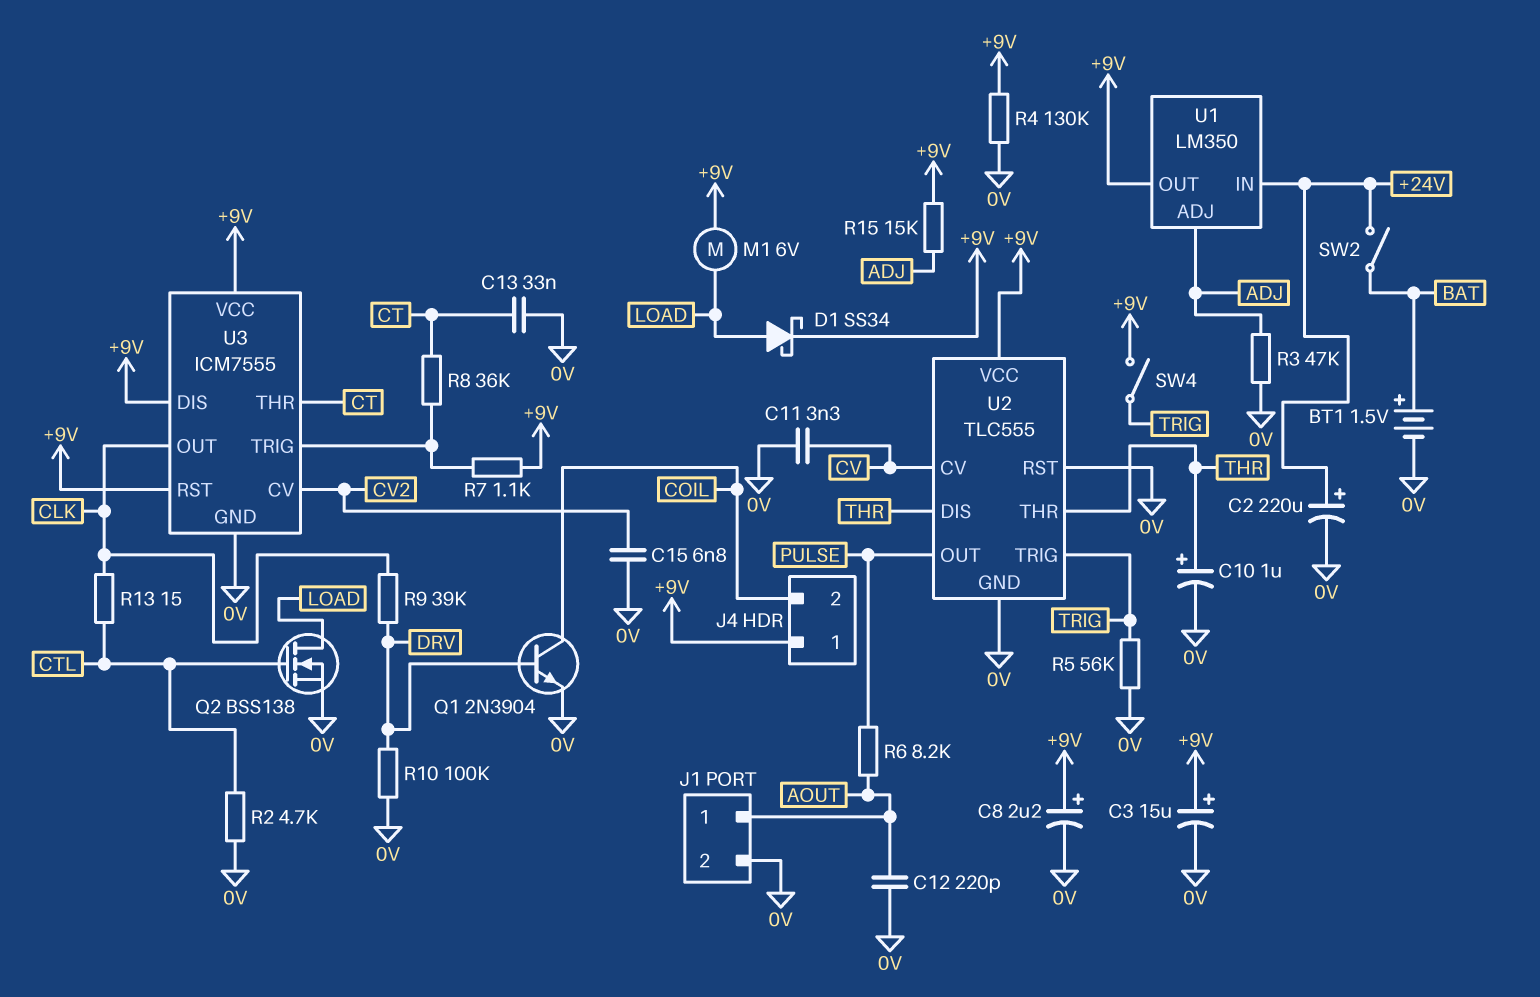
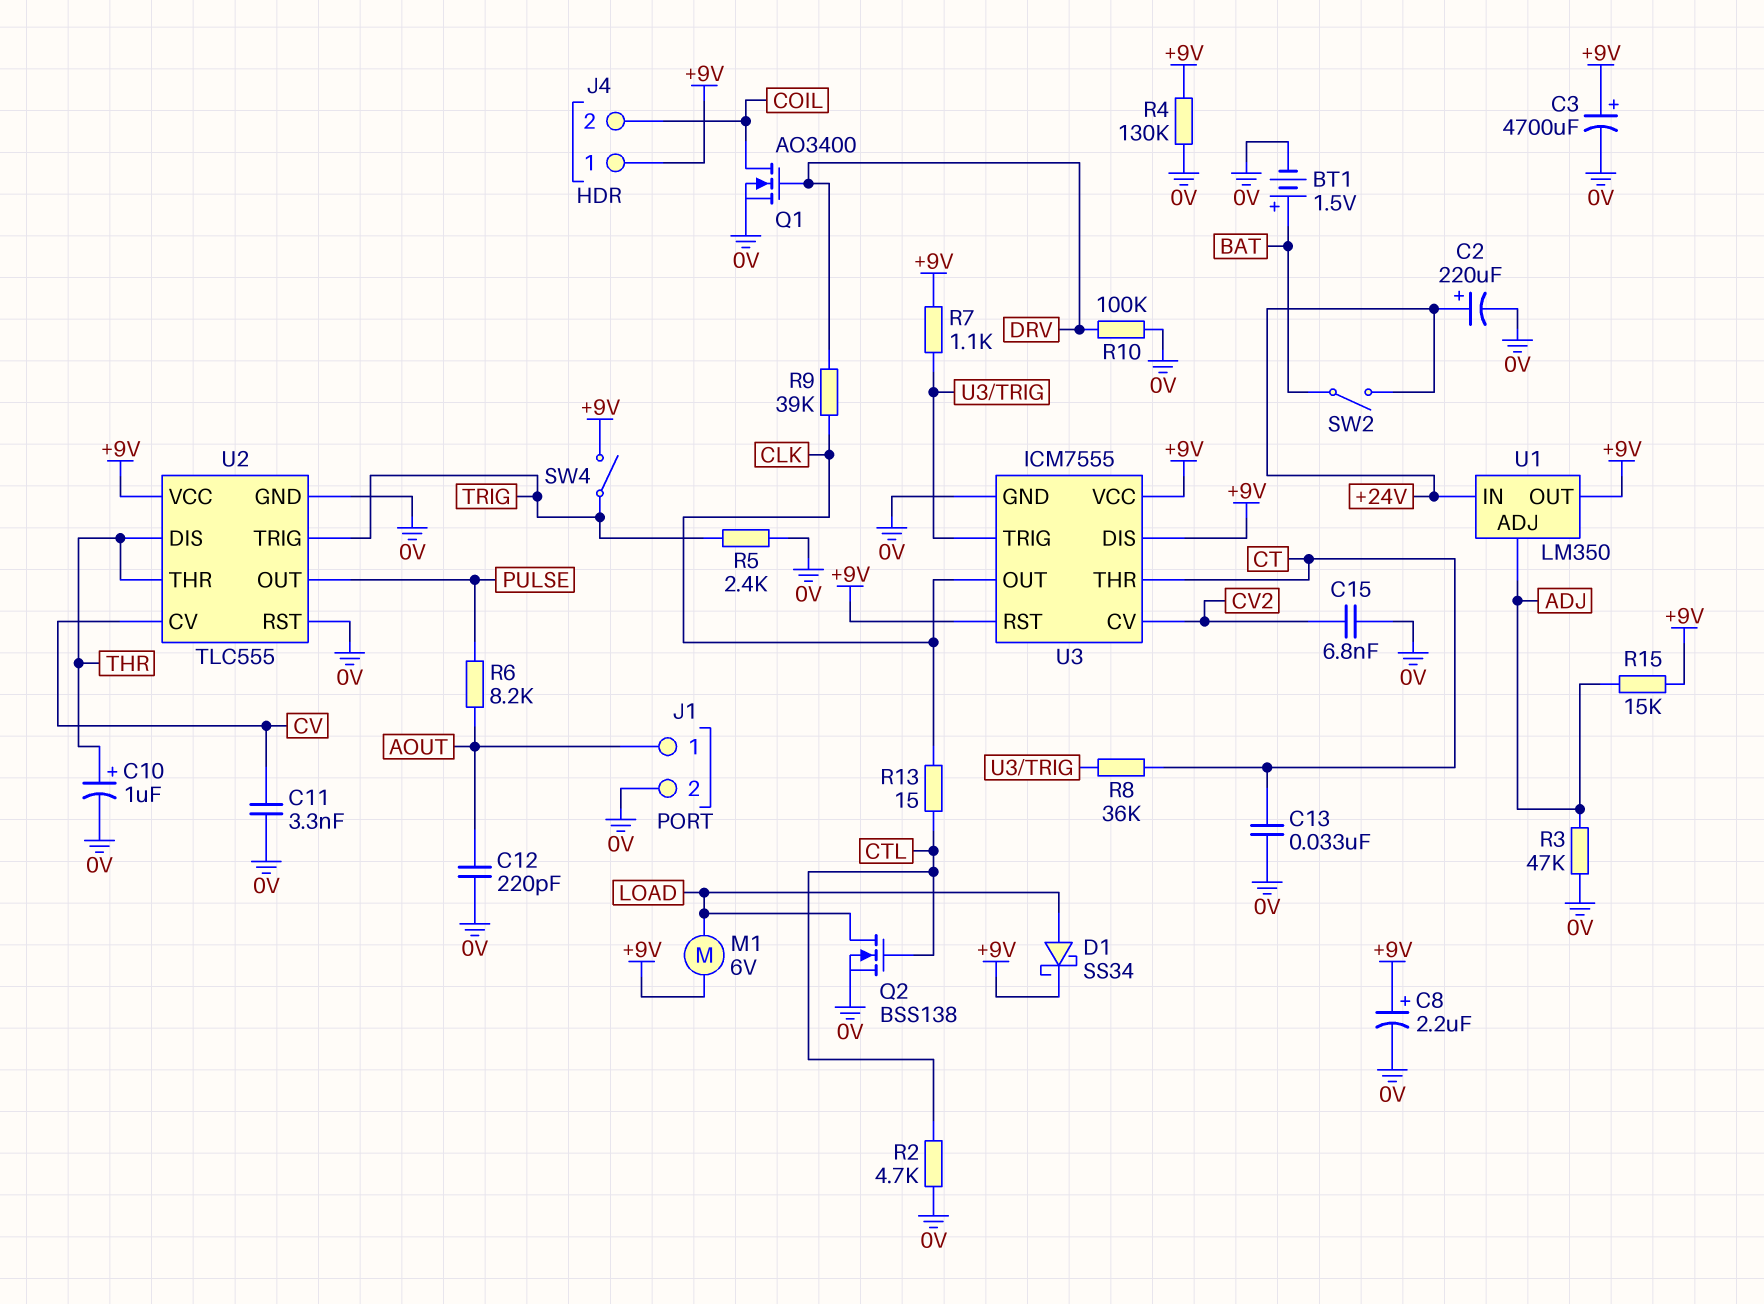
C3: 15uF (plus +9V, minus 0V) -> 4700uF (plus +9V, minus 0V)
Q1: NPN 2N3904 (B DRV, C COIL, E 0V) -> NMOS AO3400 (G DRV, D COIL, S 0V)
R5: 56k (0V, TRIG) -> 2.4k (0V, TRIG)

